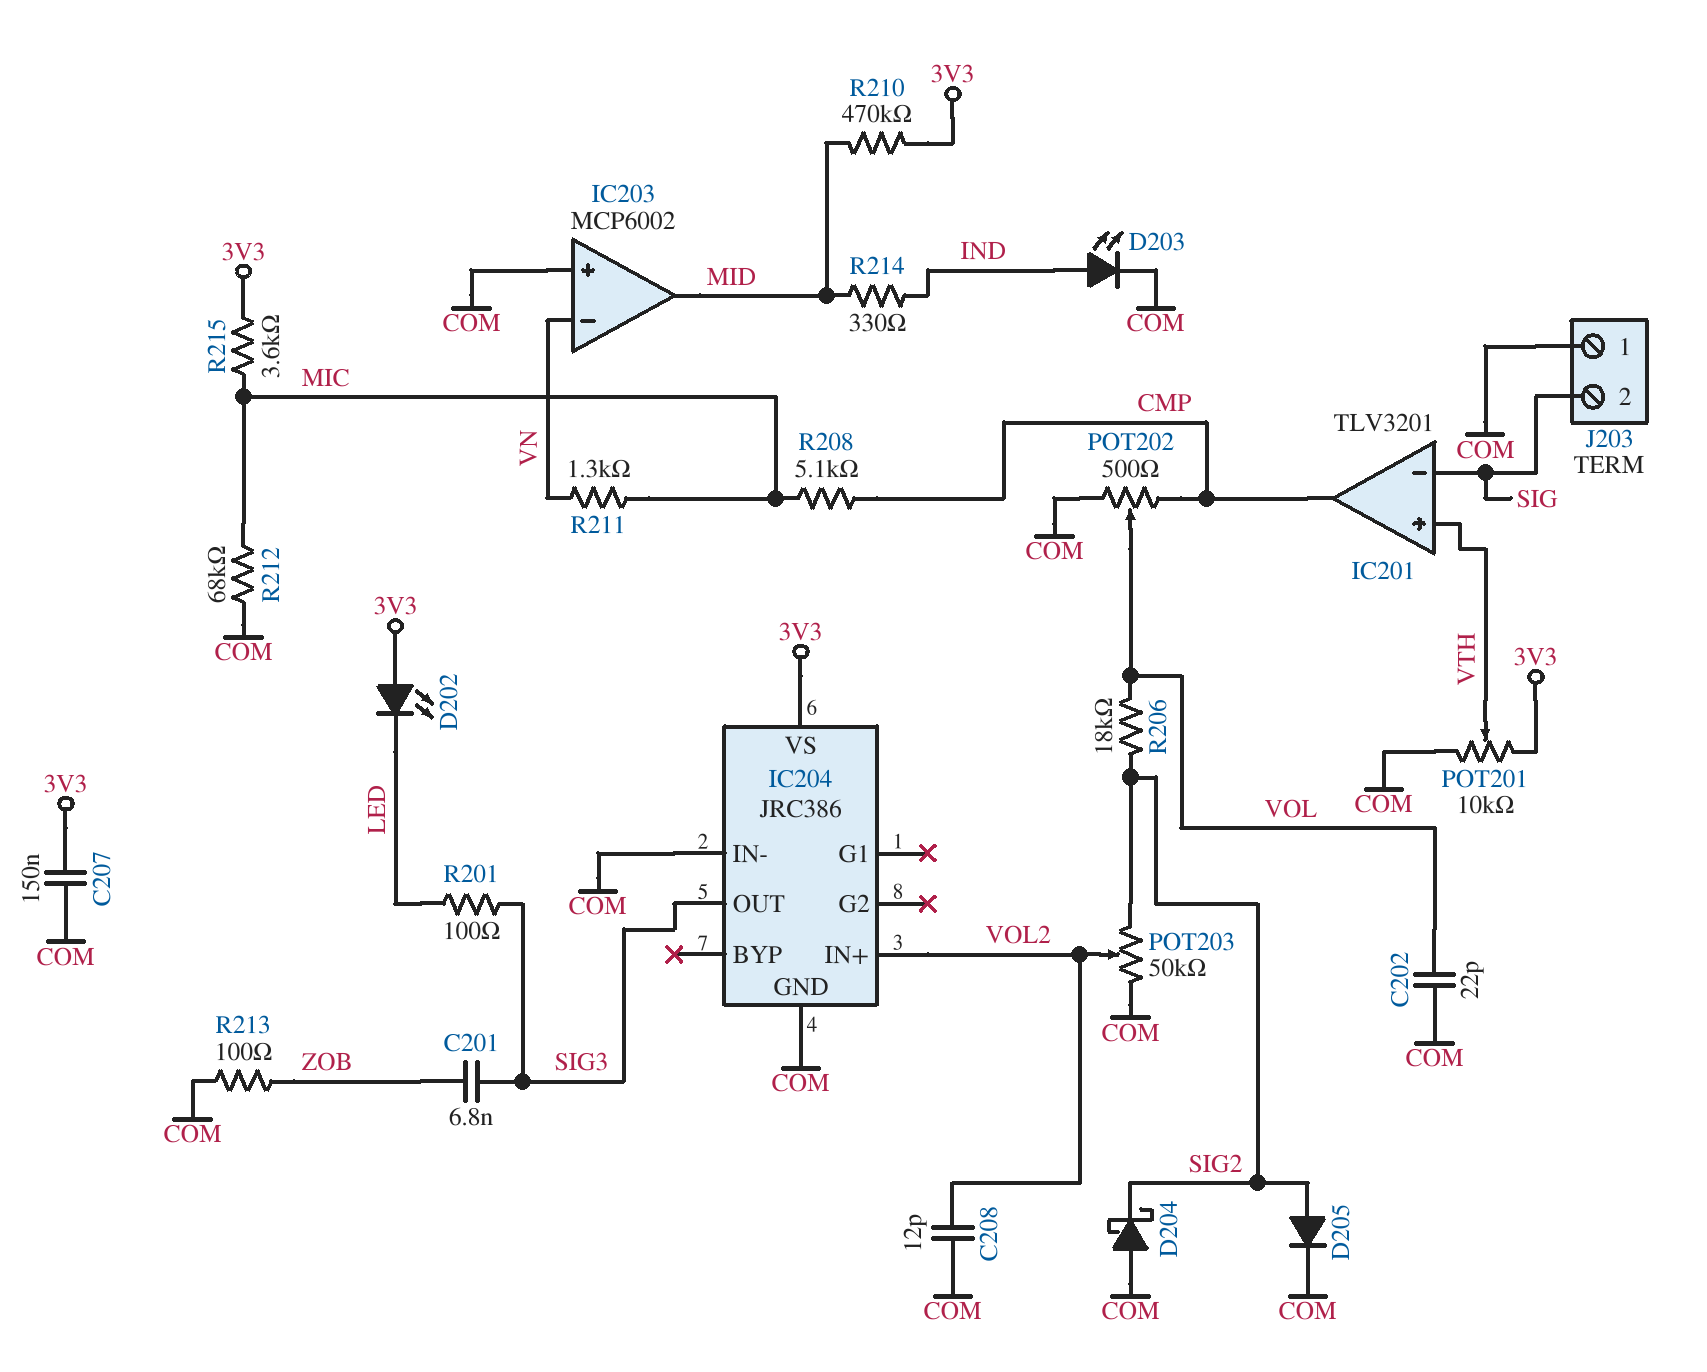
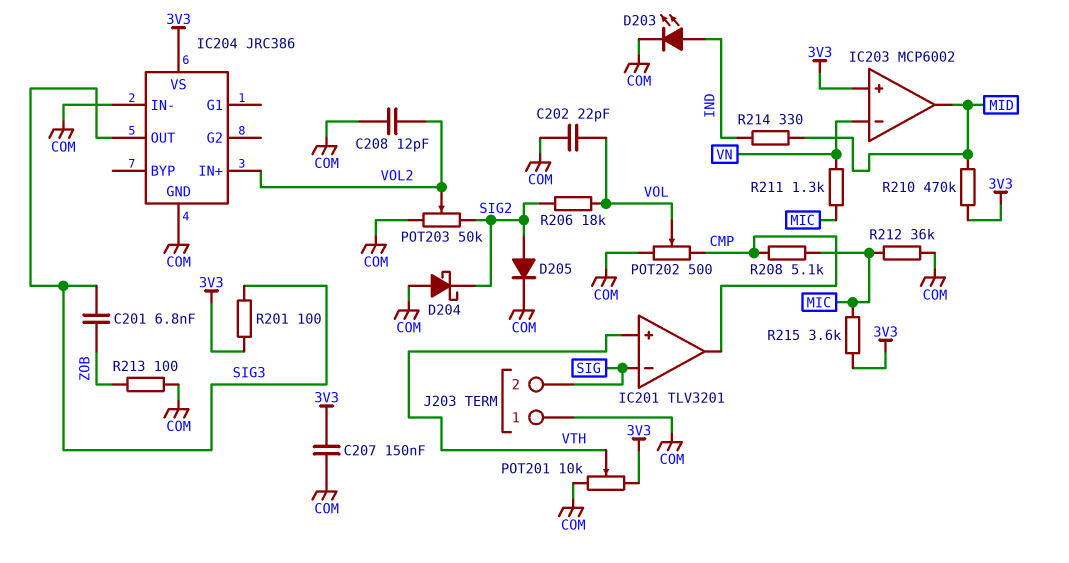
D202: LED (A 3V3, K LED) -> none
IC203 pin in+: COM -> 3V3
R201: 100 (LED, SIG3) -> 100 (3V3, SIG3)
R212: 68k (COM, MIC) -> 36k (COM, MIC)

